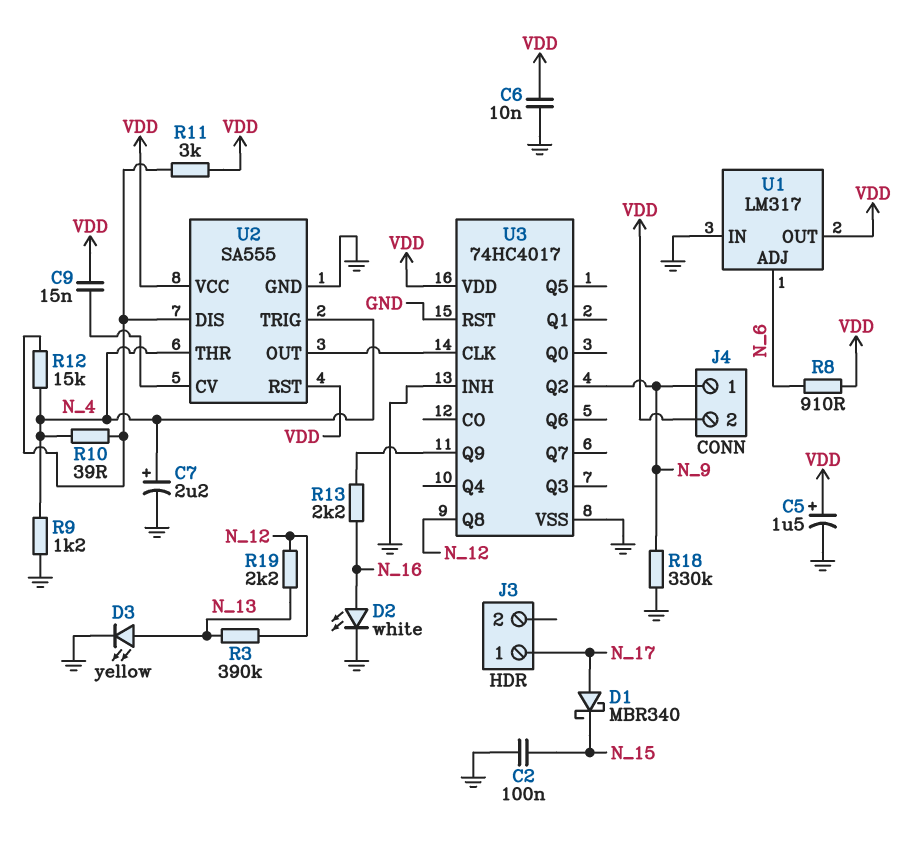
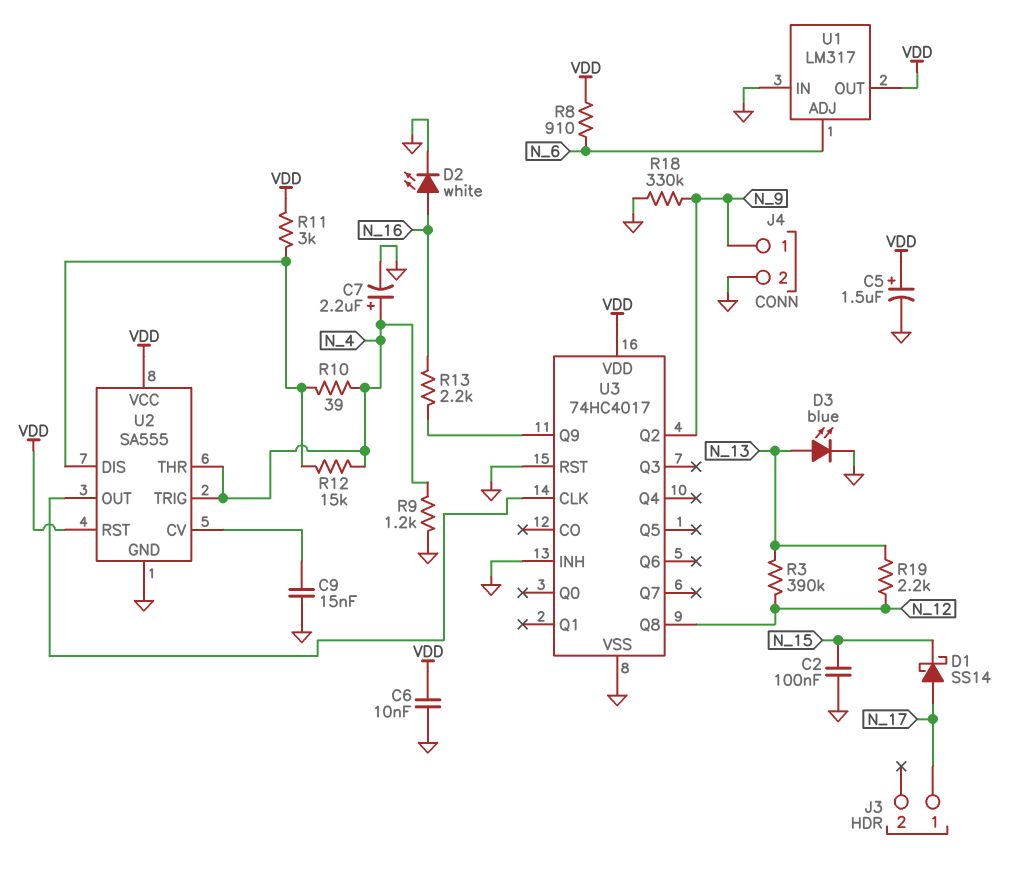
C9: 15nF (U2/CV, VDD) -> 15nF (GND, U2/CV)
D1: schottky MBR340 (A N_17, K N_15) -> schottky SS14 (A N_17, K N_15)
D3: LED yellow (A N_13, K GND) -> LED blue (A N_13, K GND)
J4 pin 2: VDD -> GND

